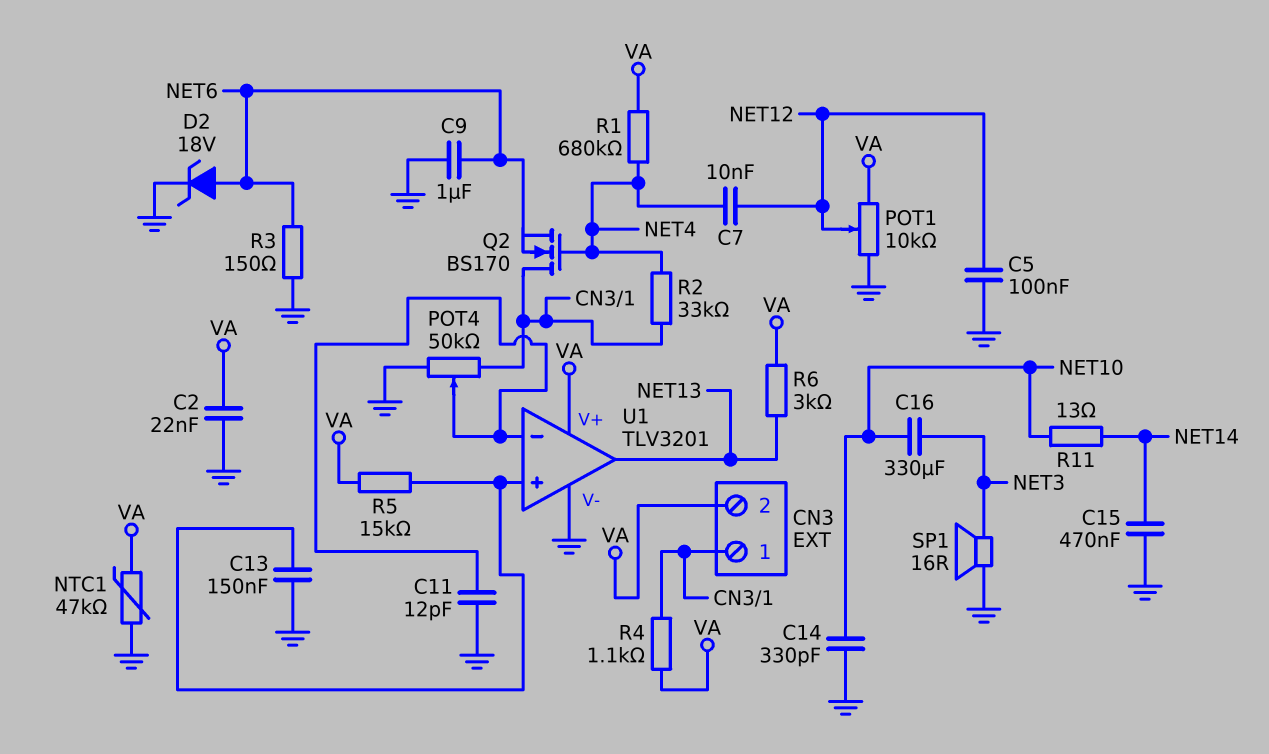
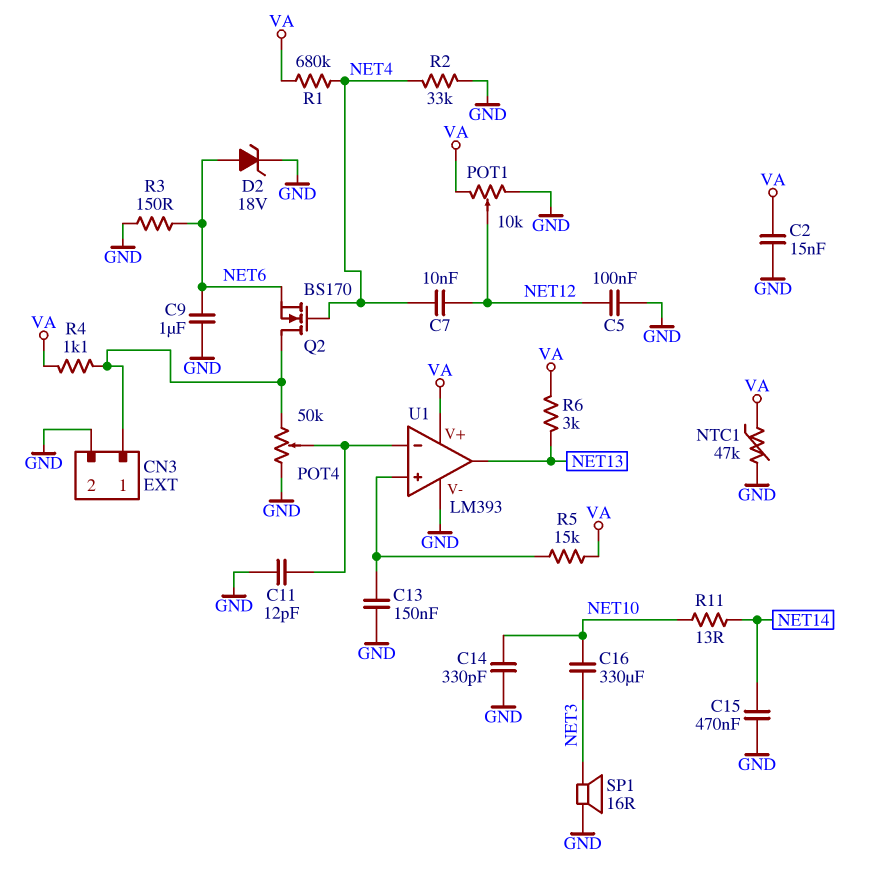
C2: 22nF (GND, VA) -> 15nF (GND, VA)
CN3 pin 2: VA -> GND
R2: 33k (CN3/1, NET4) -> 33k (GND, NET4)
U1: TLV3201 -> LM393

